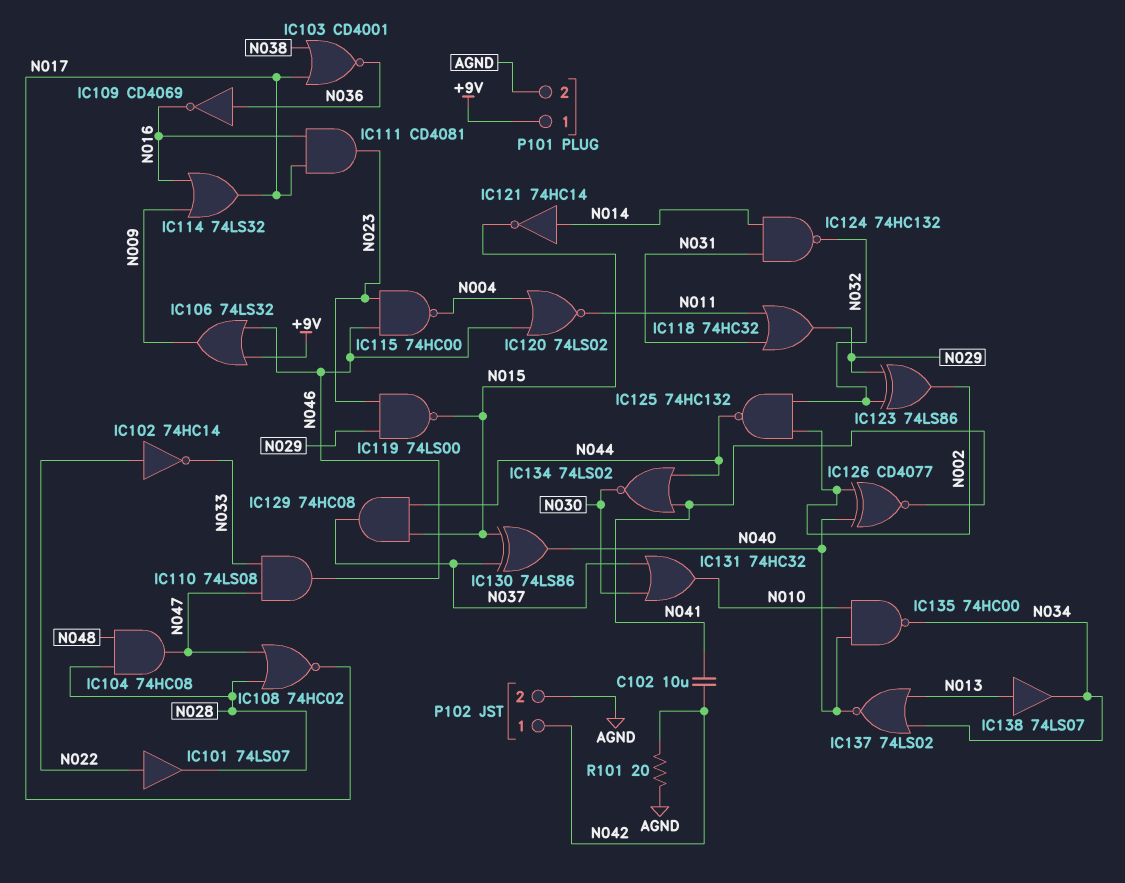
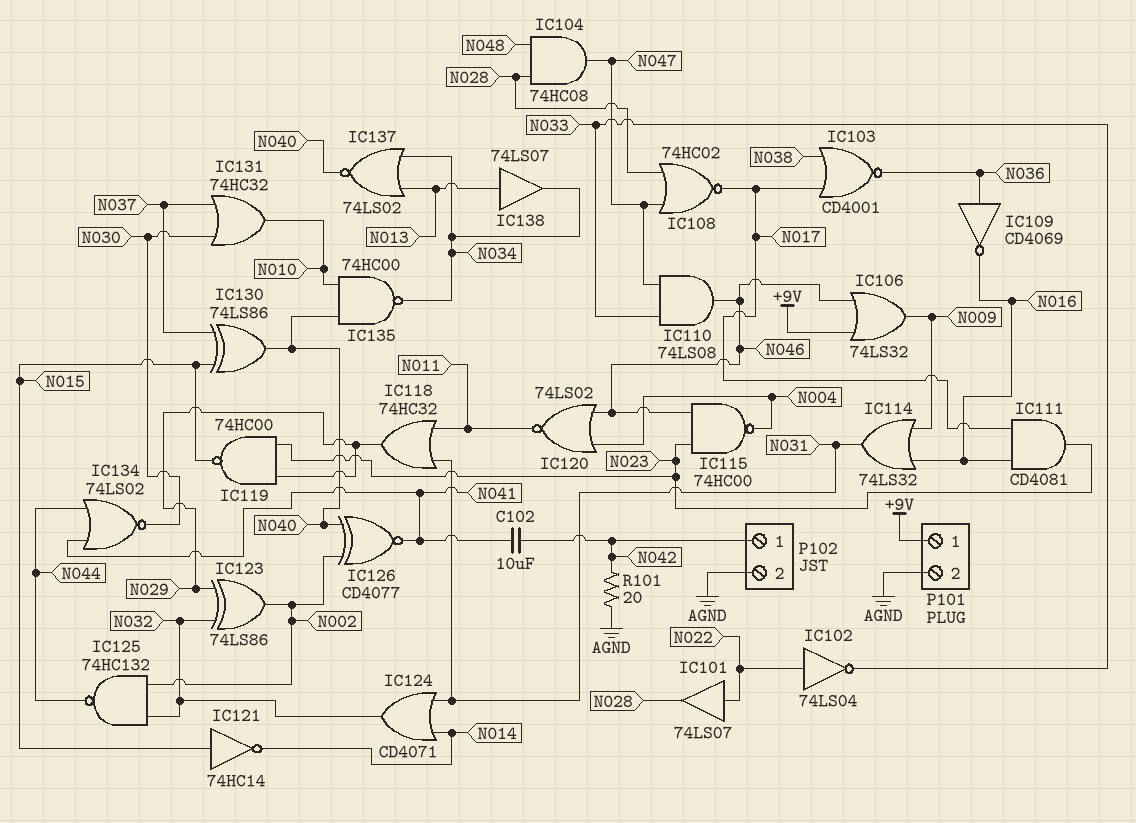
IC102: NOT 74HC14 (in N022, out N033) -> NOT 74LS04 (in N022, out N033)
IC114: OR 74LS32 (in N009, in N016, out N017) -> OR 74LS32 (in N009, in N016, out N031)
IC119: NAND 74LS00 (in N023, in N029, out N015) -> NAND 74HC00 (in N023, in N029, out N015)
IC121: NOT 74HC14 (in N014, out N015) -> NOT 74HC14 (in N015, out N014)
IC124: NAND 74HC132 (in N014, in N031, out N032) -> OR CD4071 (in N014, in N031, out N032)
IC129: AND 74HC08 (in N015, in N044, out N037) -> none

